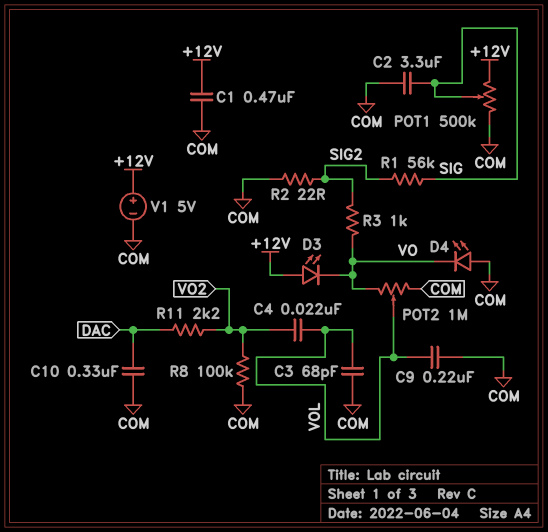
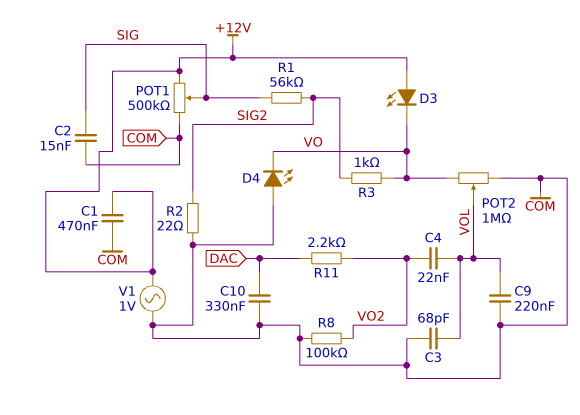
C2: 3.3uF (COM, SIG) -> 15nF (COM, SIG)
V1: 5V (plus +12V, minus COM) -> AC 1V (+12V, COM)

